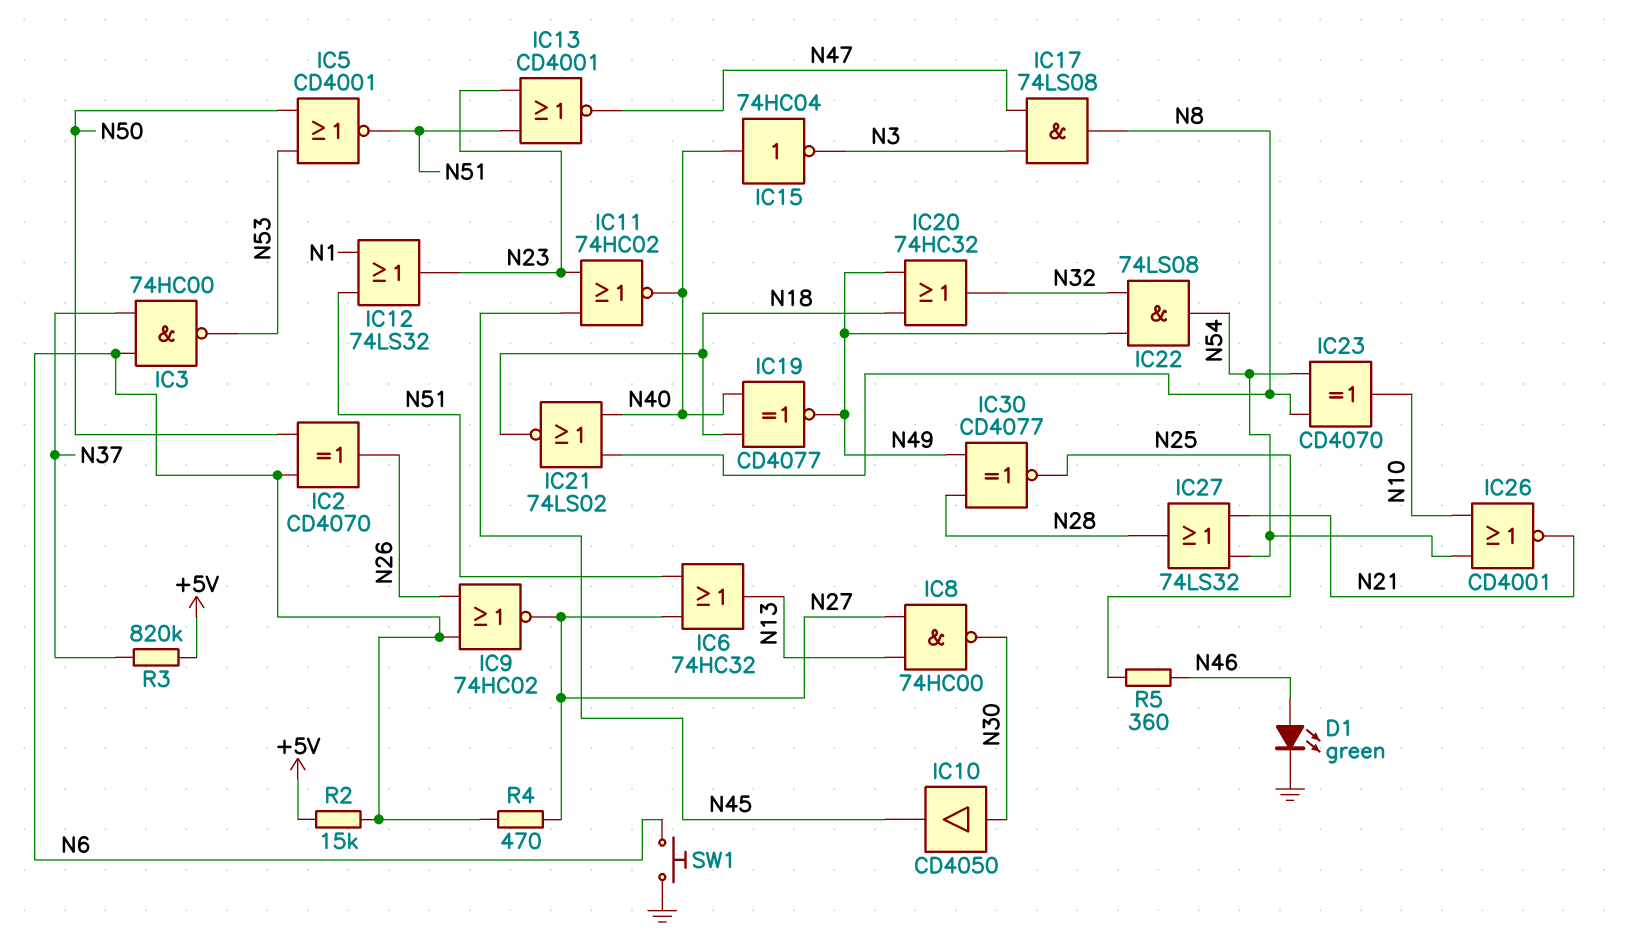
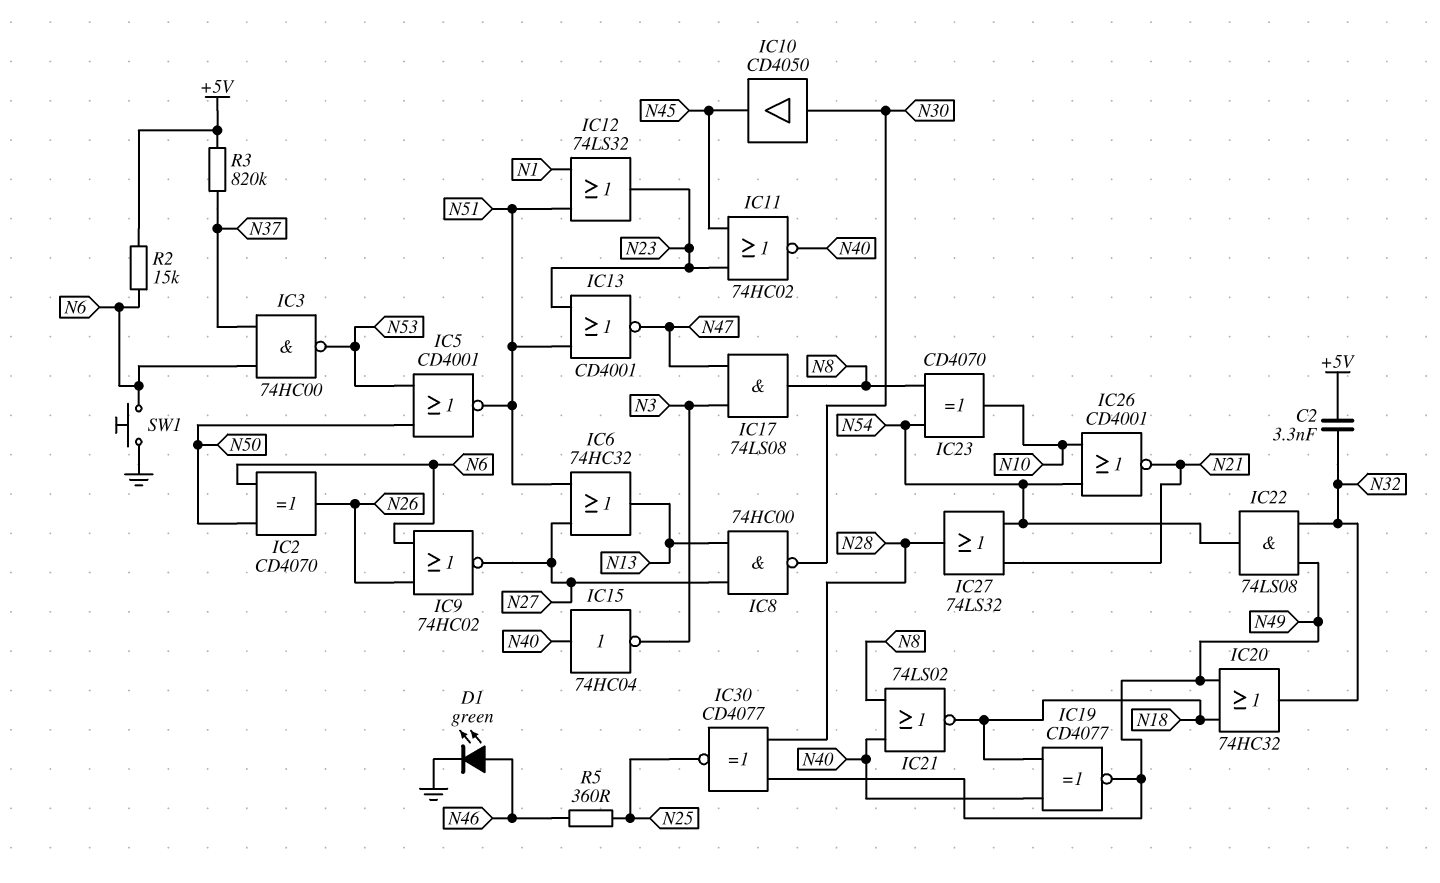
C2: none -> 3.3nF (+5V, N32)
R4: 470 (N6, N27) -> none

